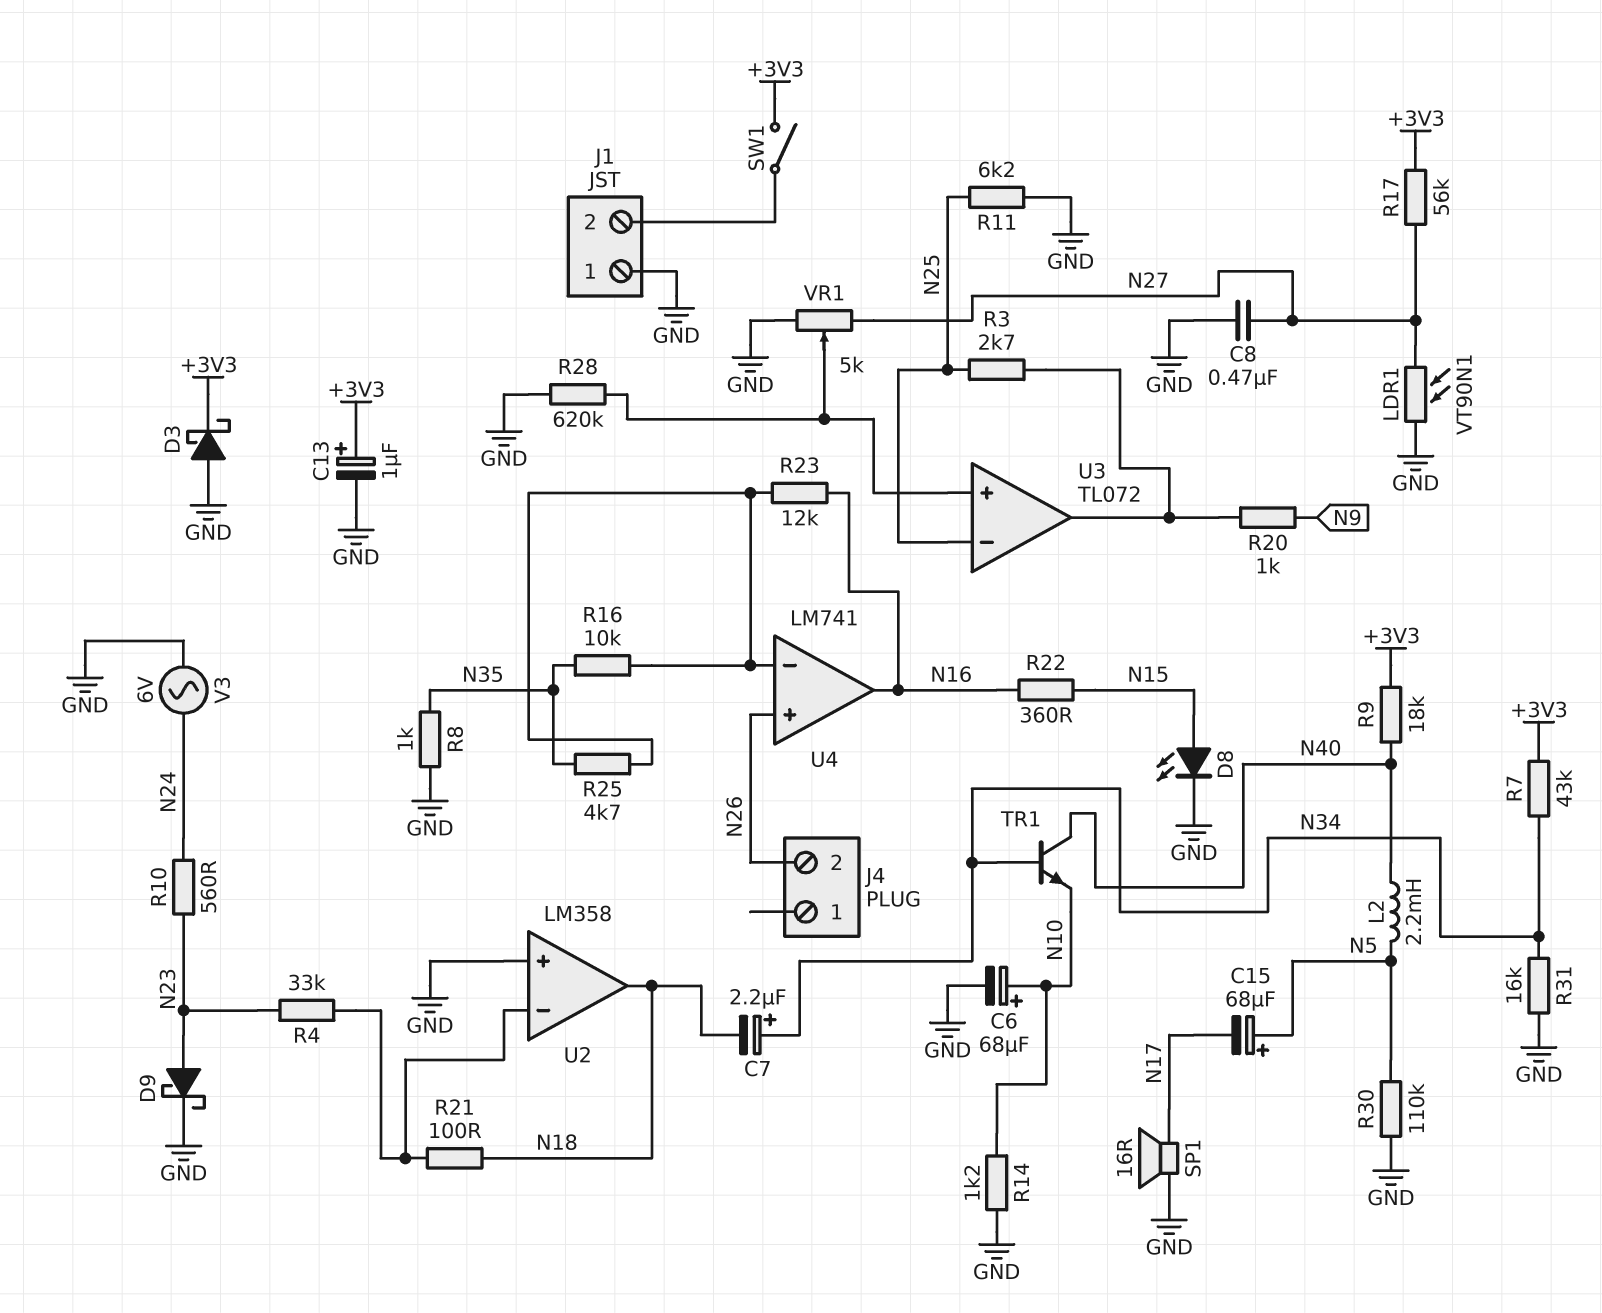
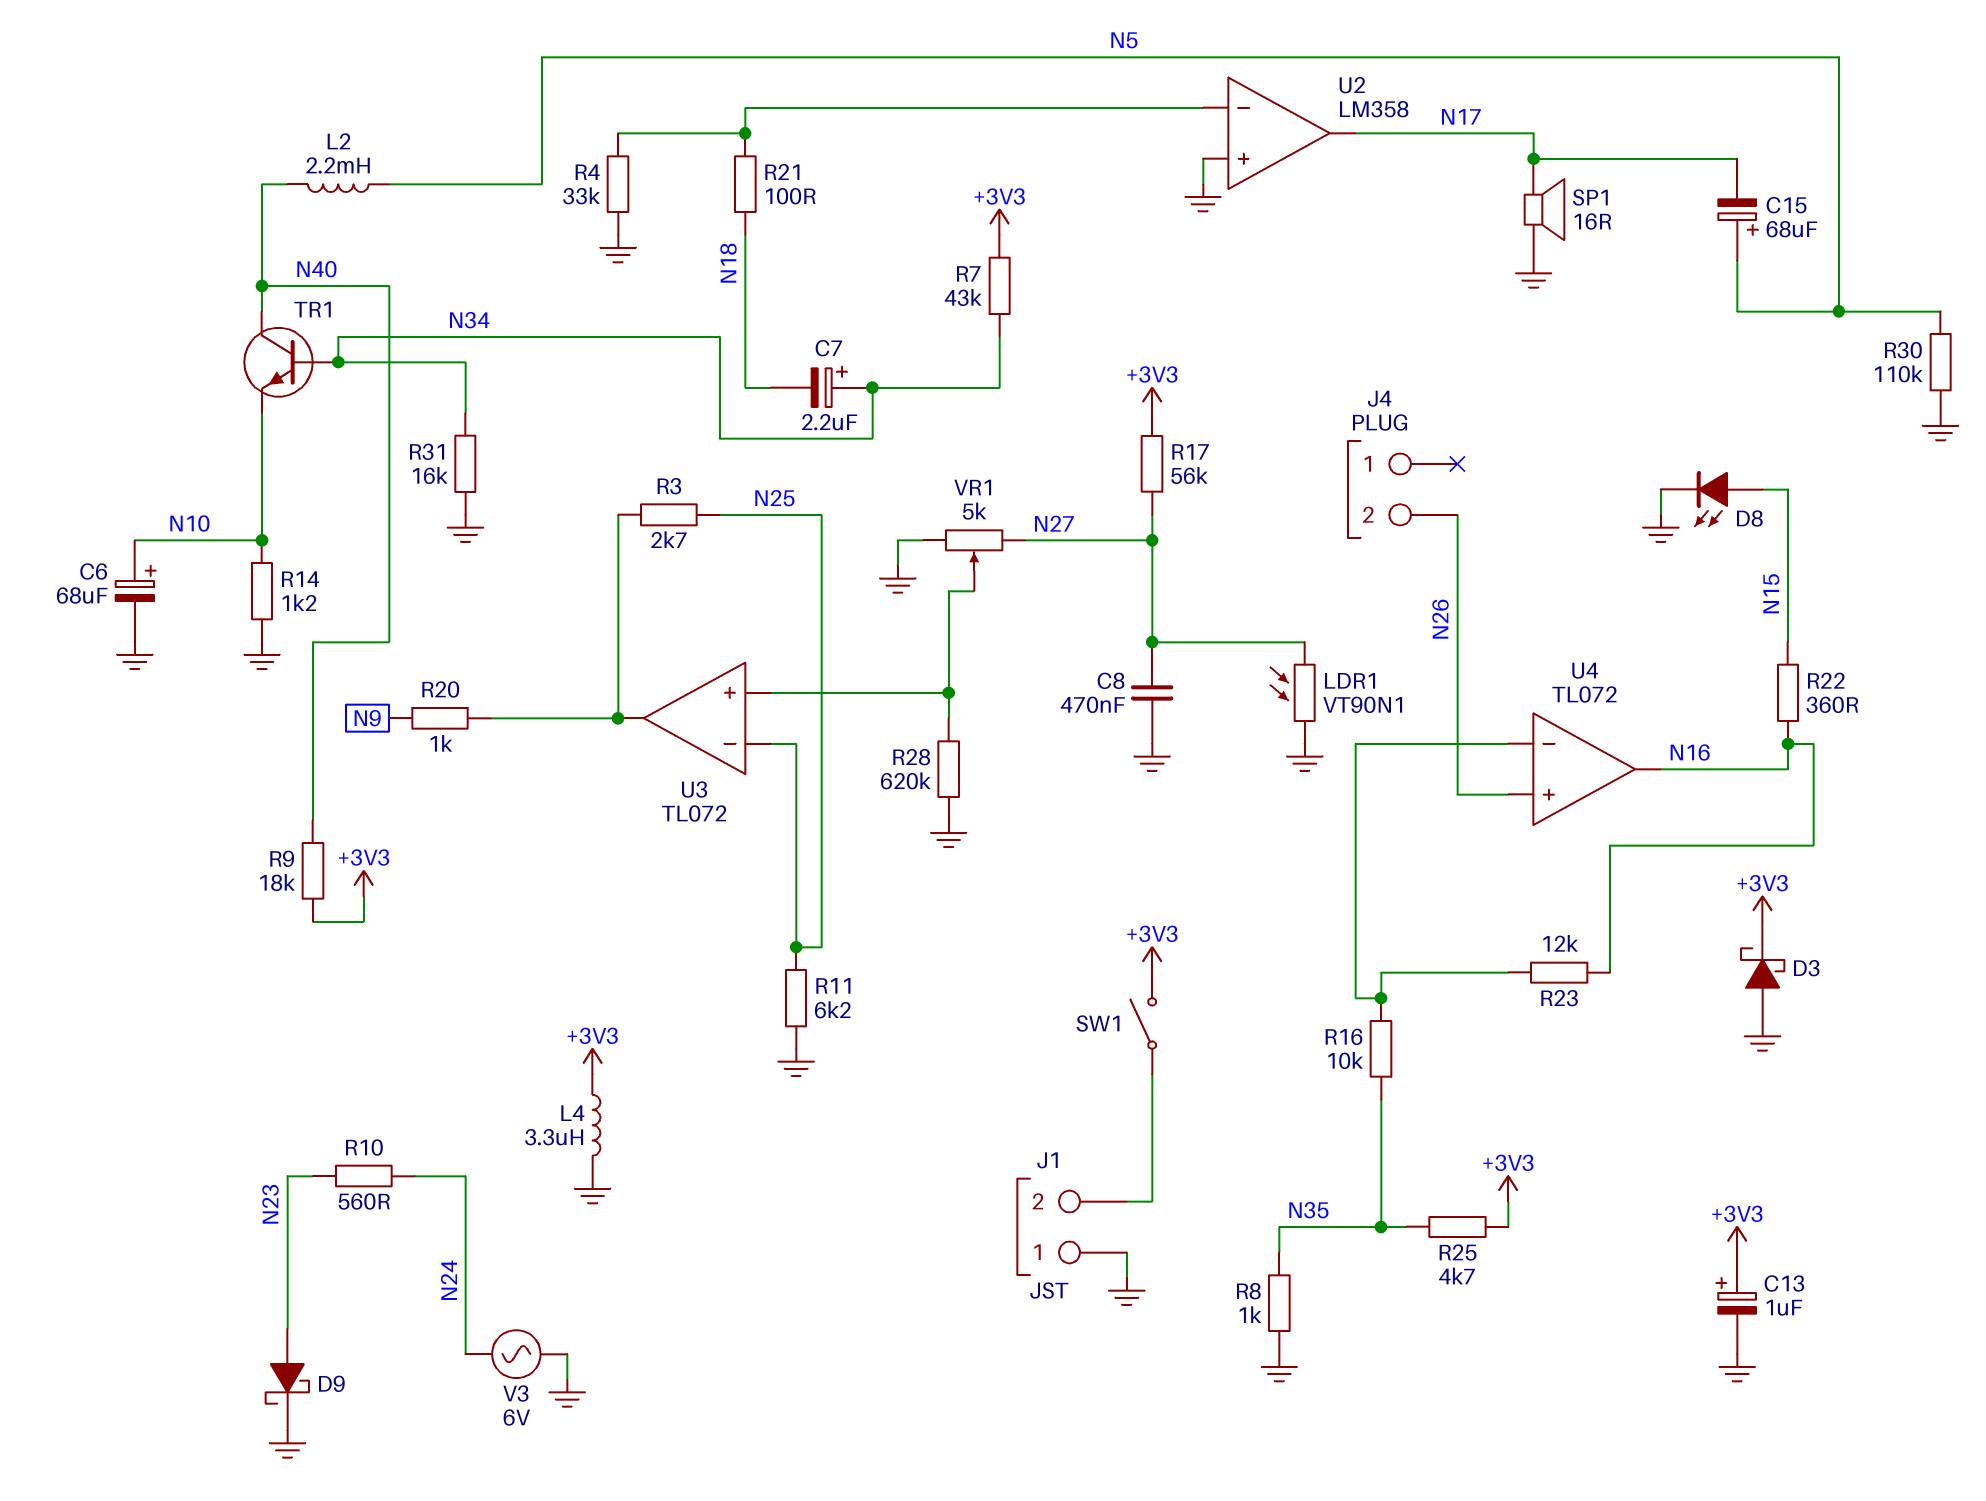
L4: none -> 3.3uH (+3V3, GND)
R4: 33k (N23, U2/in-) -> 33k (GND, U2/in-)
R25: 4.7k (N35, U4/in-) -> 4.7k (+3V3, N35)
U2 pin out: N18 -> N17
U4: LM741 -> TL072

